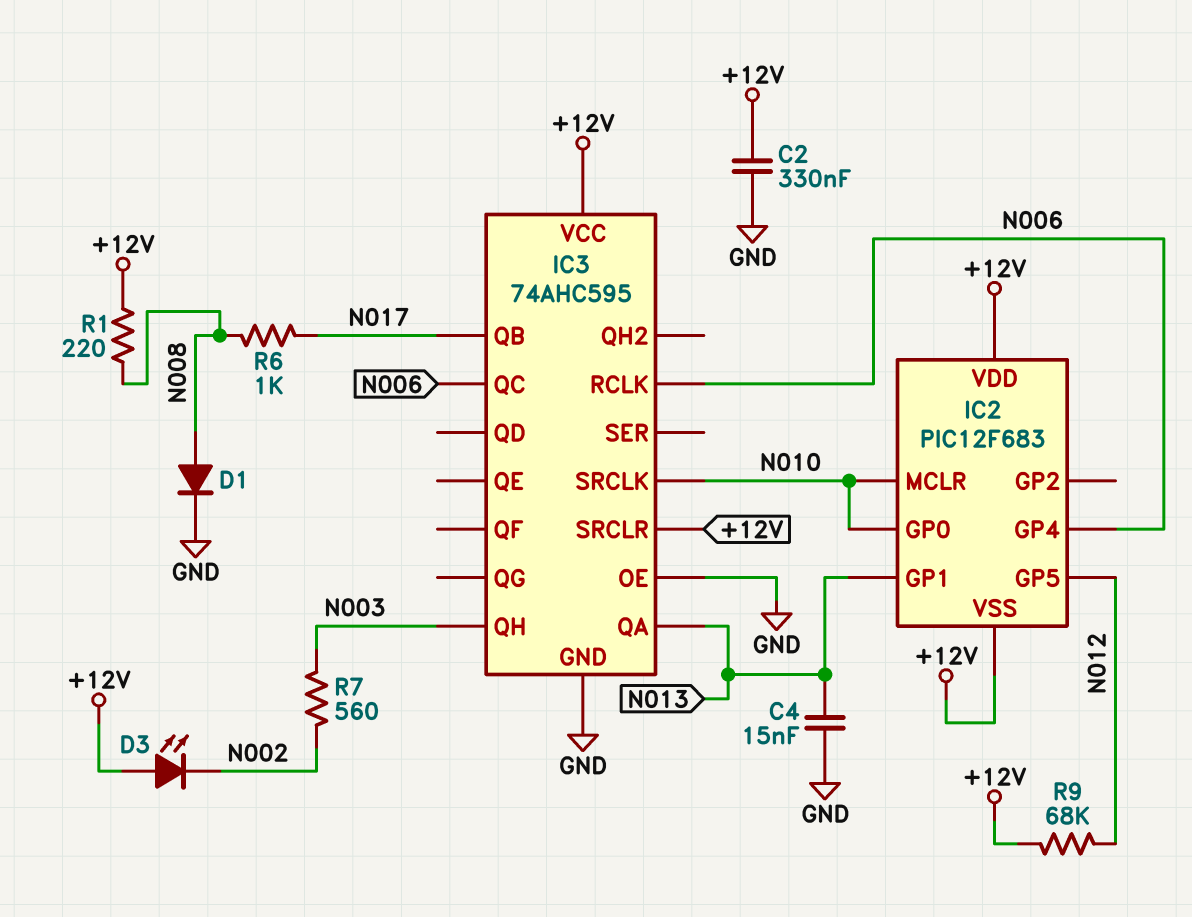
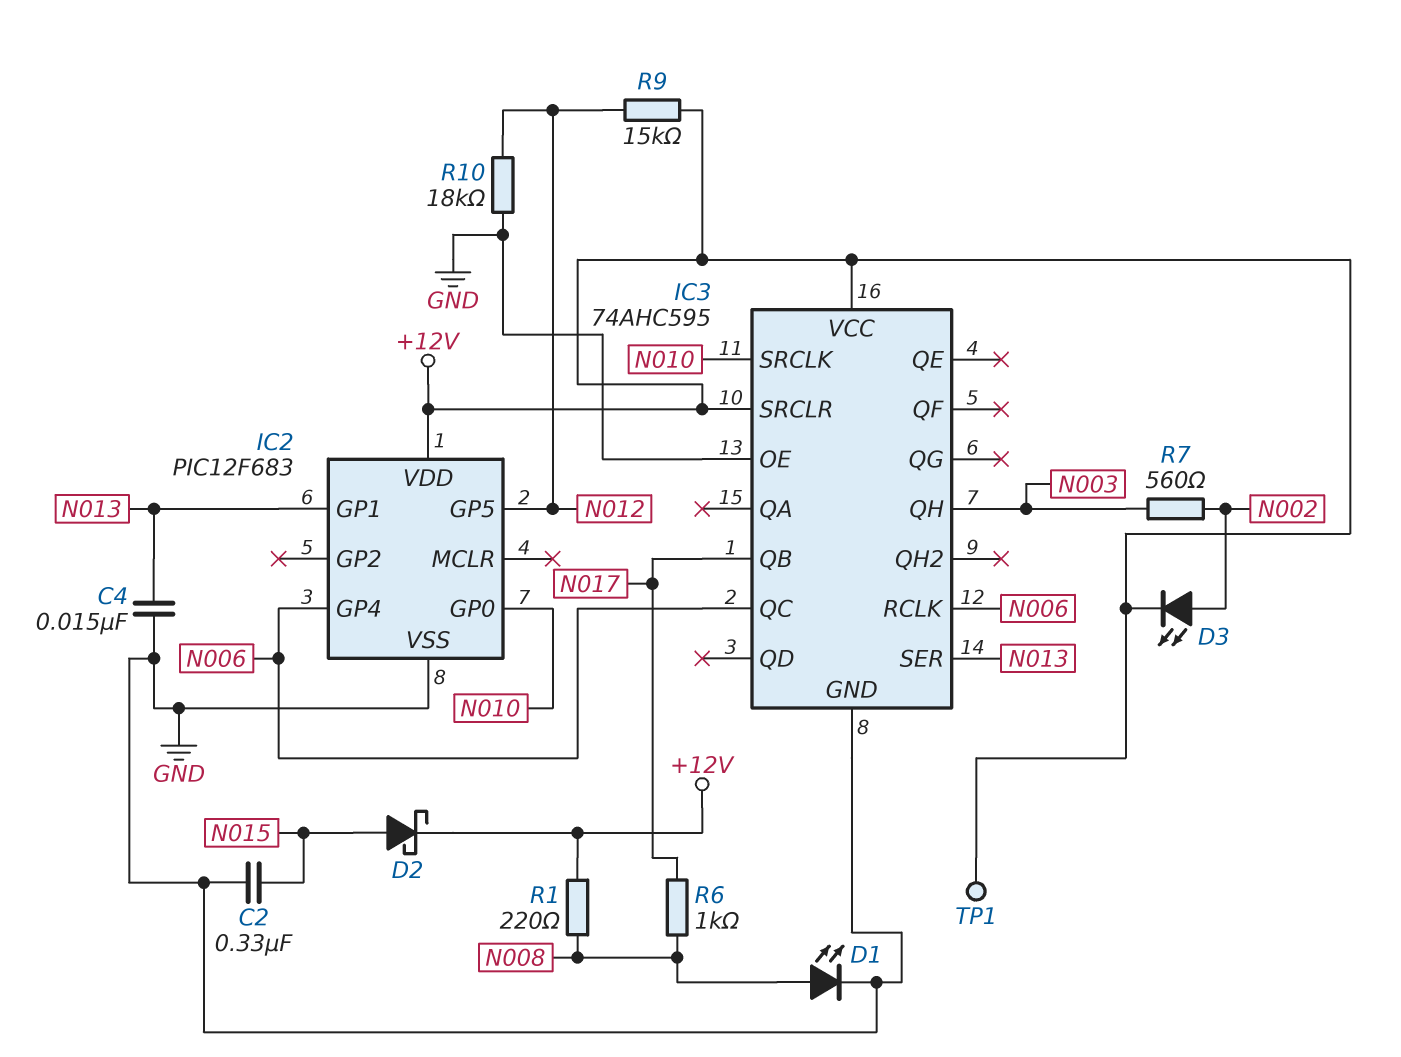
C2: 330nF (+12V, GND) -> 330nF (GND, N015)
D1: diode (A N008, K GND) -> LED (A N008, K GND)
D2: none -> schottky (A N015, K +12V)
D3: LED (A +12V, K N002) -> LED (A N002, K +12V)
IC2 pin MCLR: N010 -> none
IC2 pin VSS: +12V -> GND
IC3 pin QA: N013 -> none
IC3 pin SER: none -> N013
R9: 68k (+12V, N012) -> 15k (+12V, N012)
R10: none -> 18k (GND, N012)
TP1: none -> test point (+12V)

